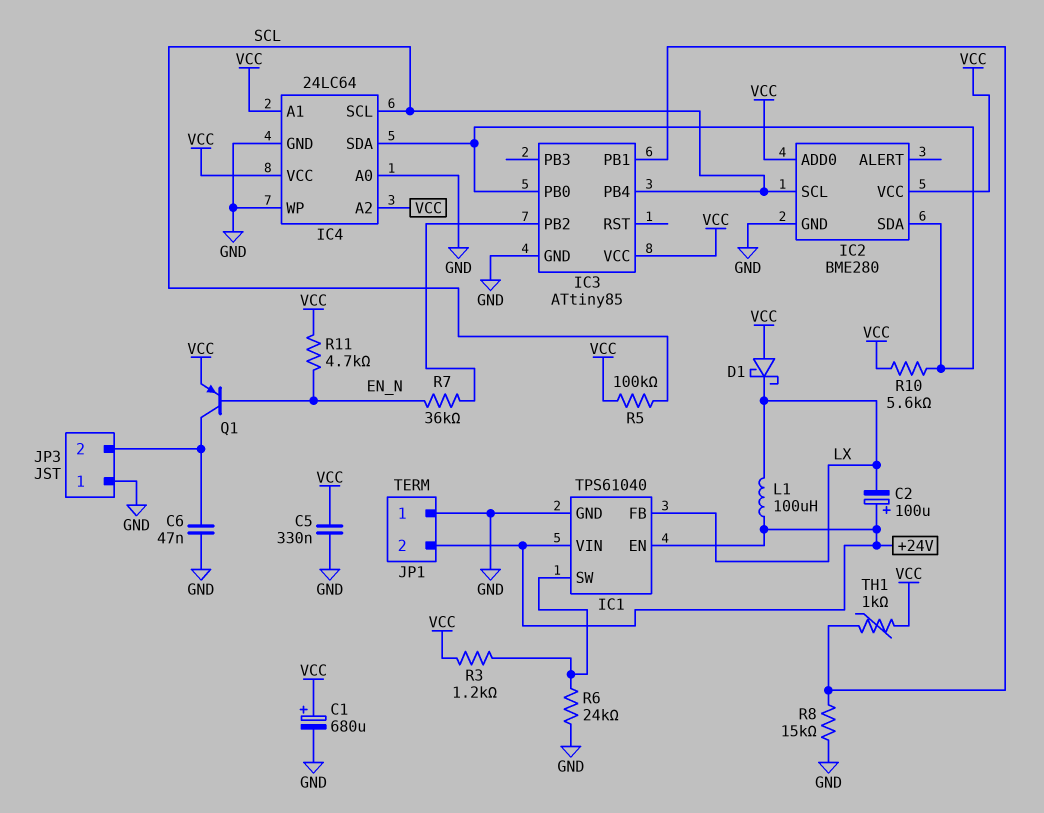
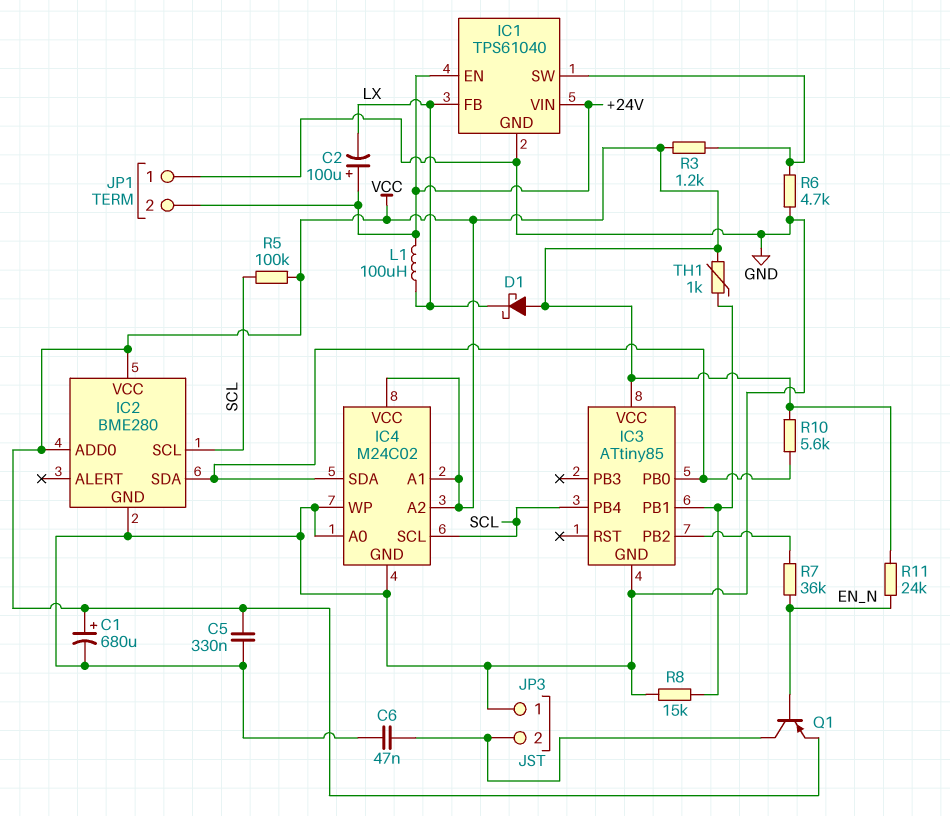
IC4: 24LC64 -> M24C02
R6: 24k (GND, IC1/SW) -> 4.7k (GND, IC1/SW)
R11: 4.7k (EN_N, VCC) -> 24k (EN_N, VCC)

